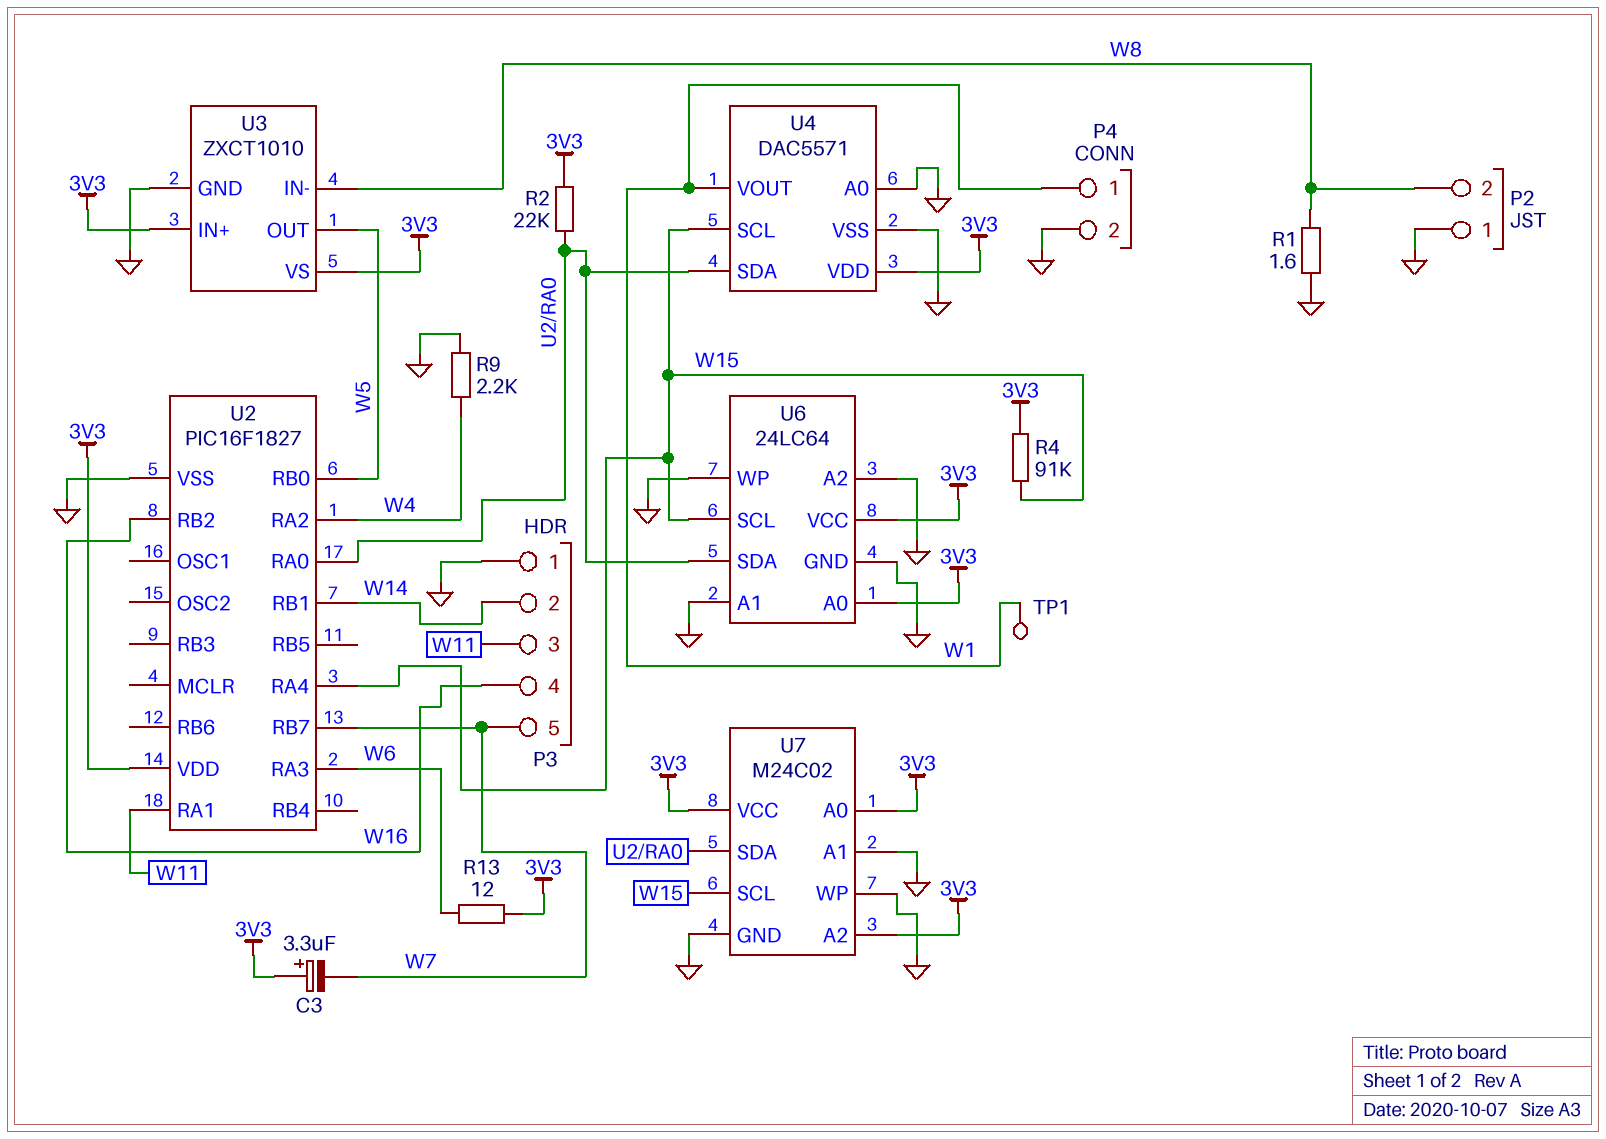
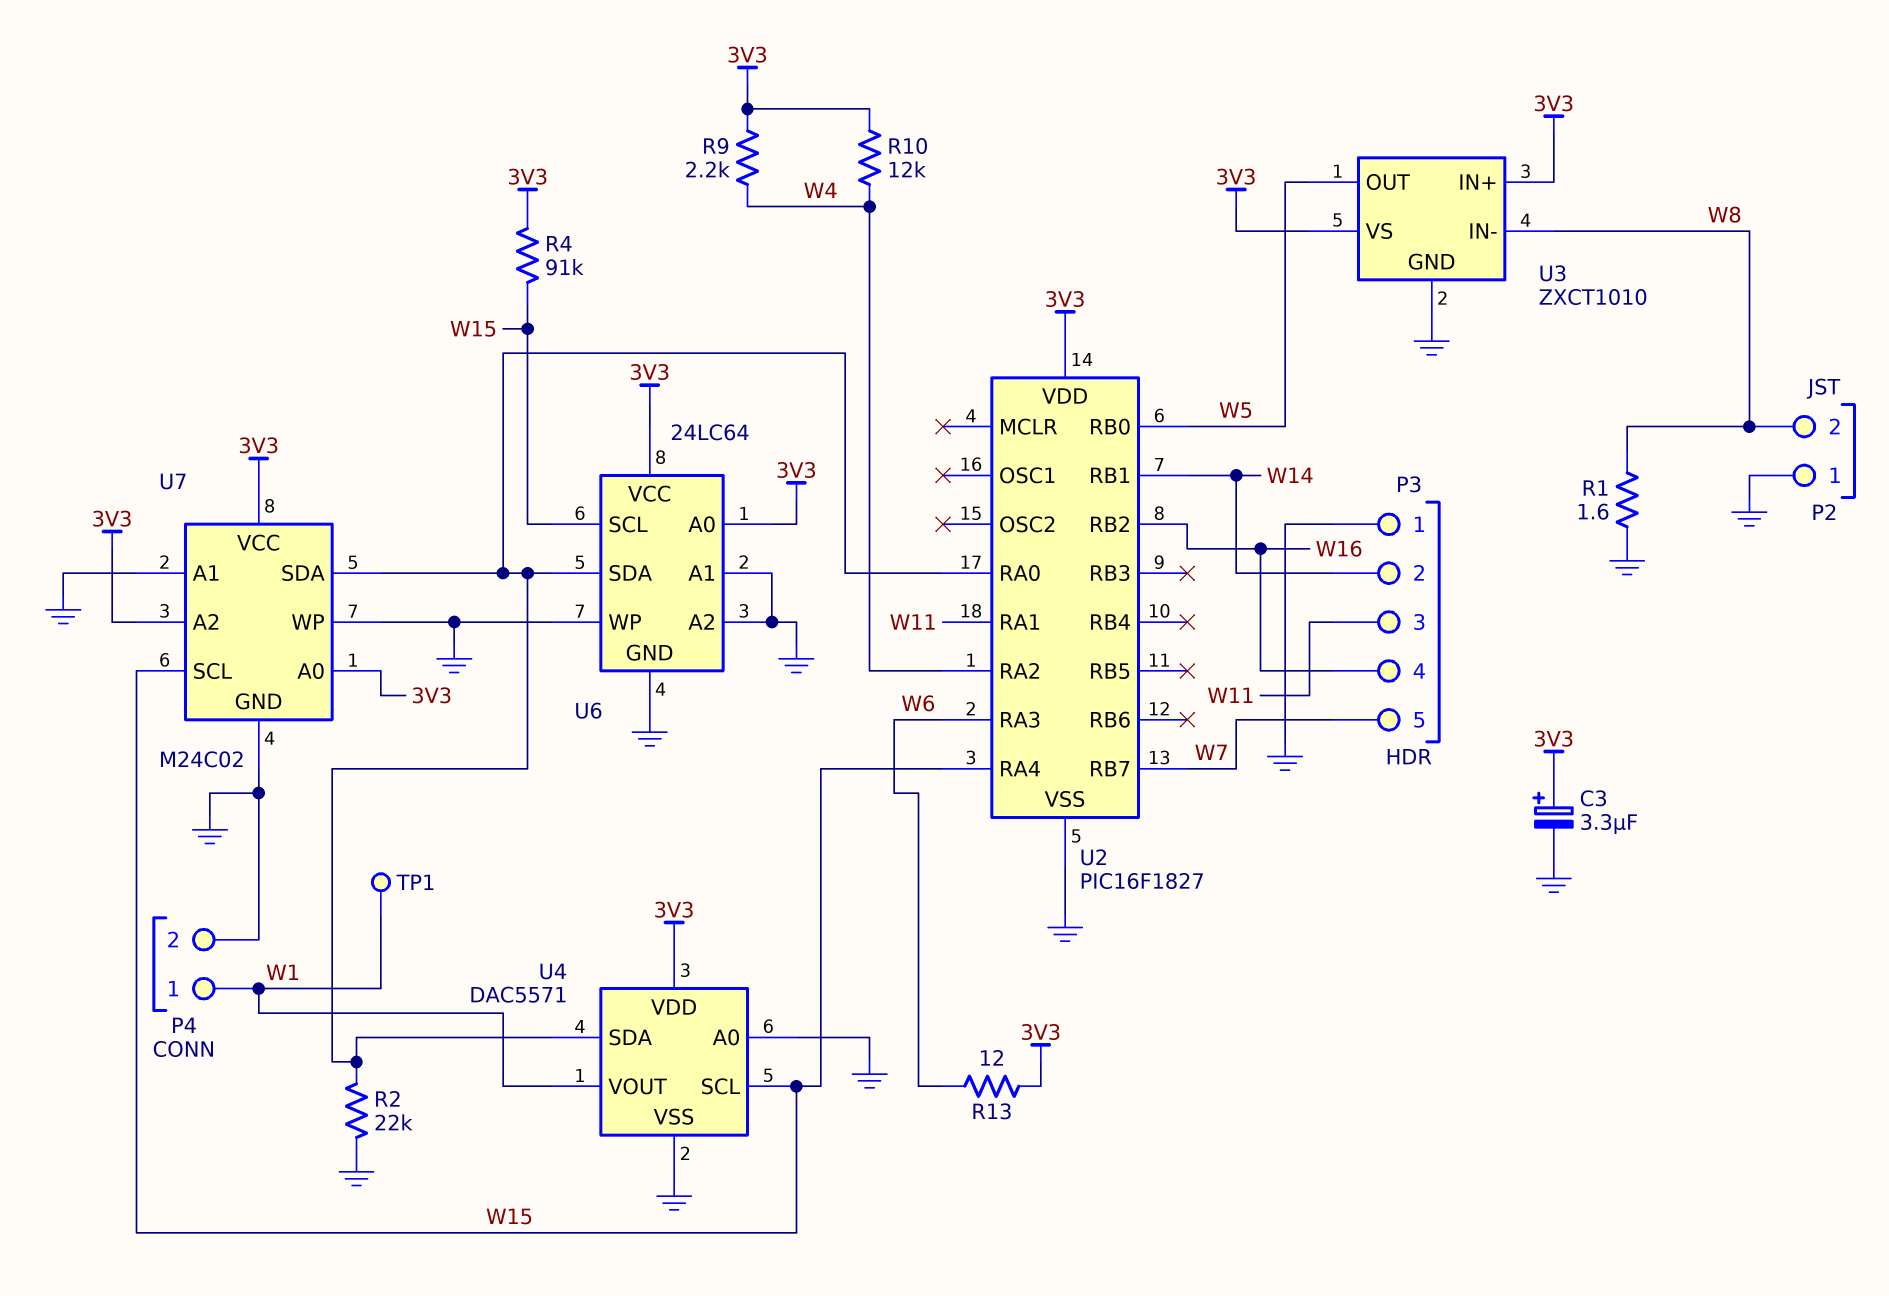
C3: 3.3uF (plus 3V3, minus W7) -> 3.3uF (plus 3V3, minus GND)
R2: 22k (3V3, U2/RA0) -> 22k (GND, U2/RA0)
R9: 2.2k (GND, W4) -> 2.2k (3V3, W4)
R10: none -> 12k (3V3, W4)

